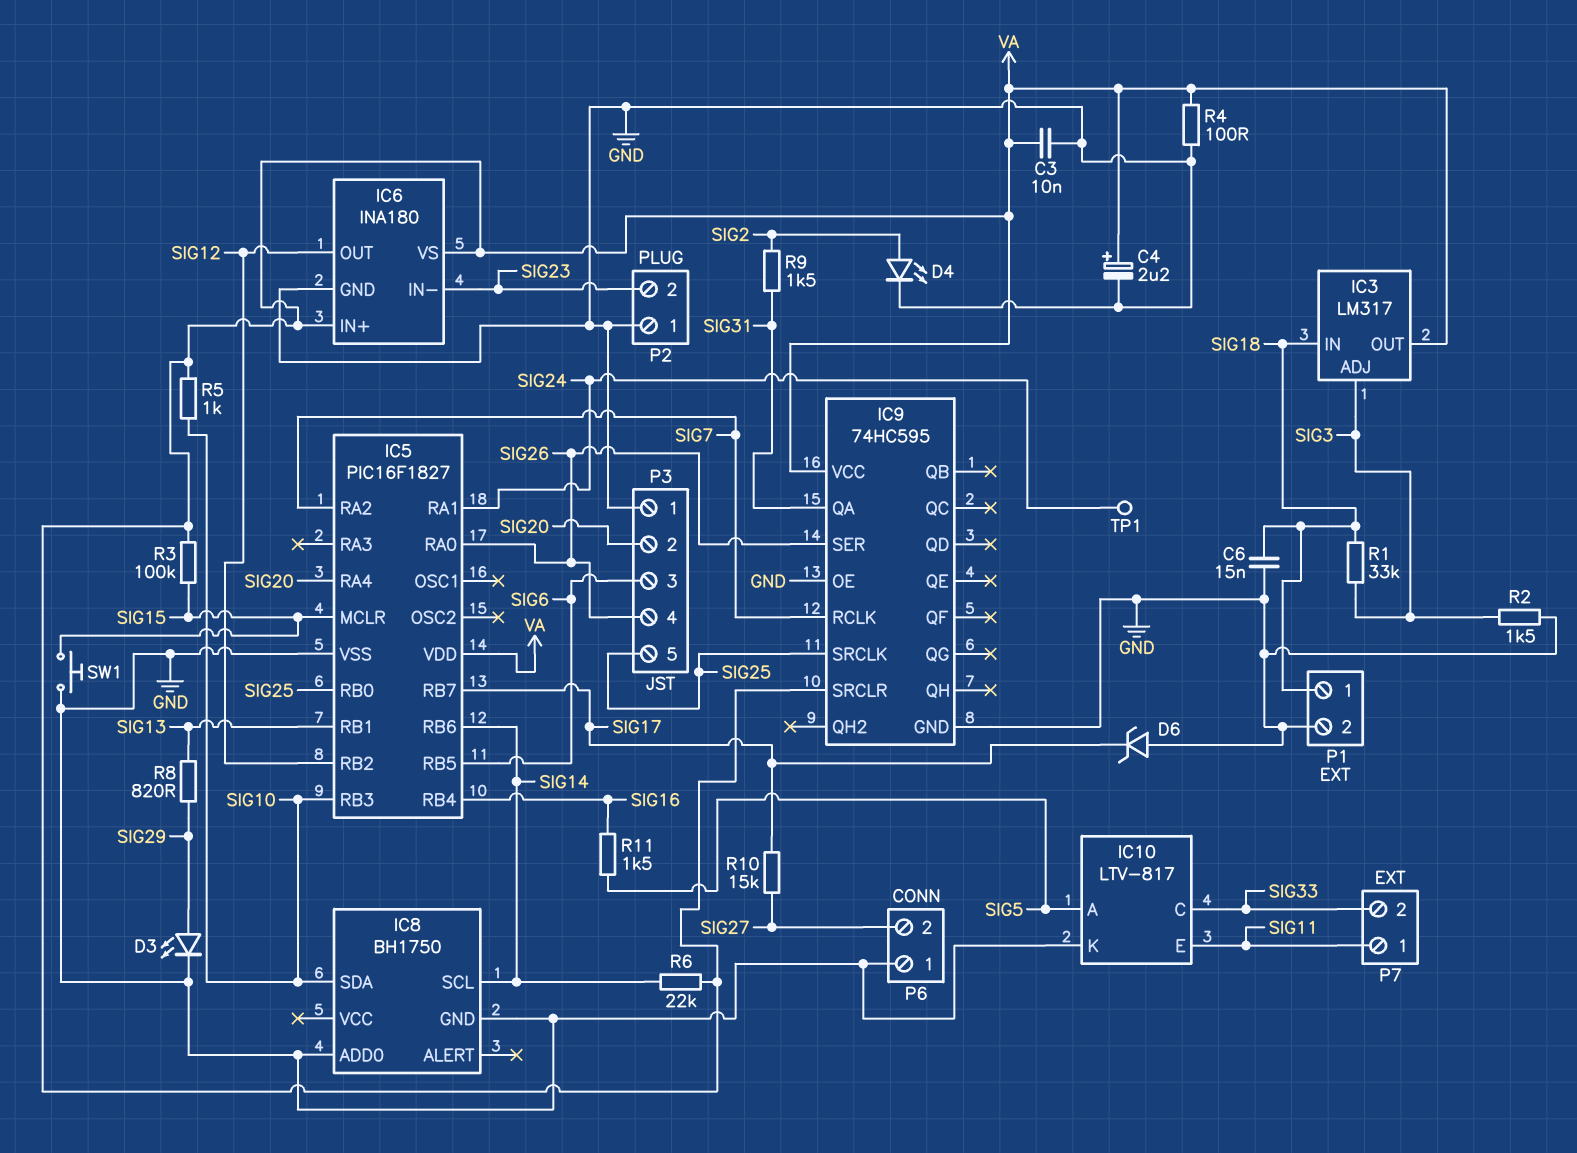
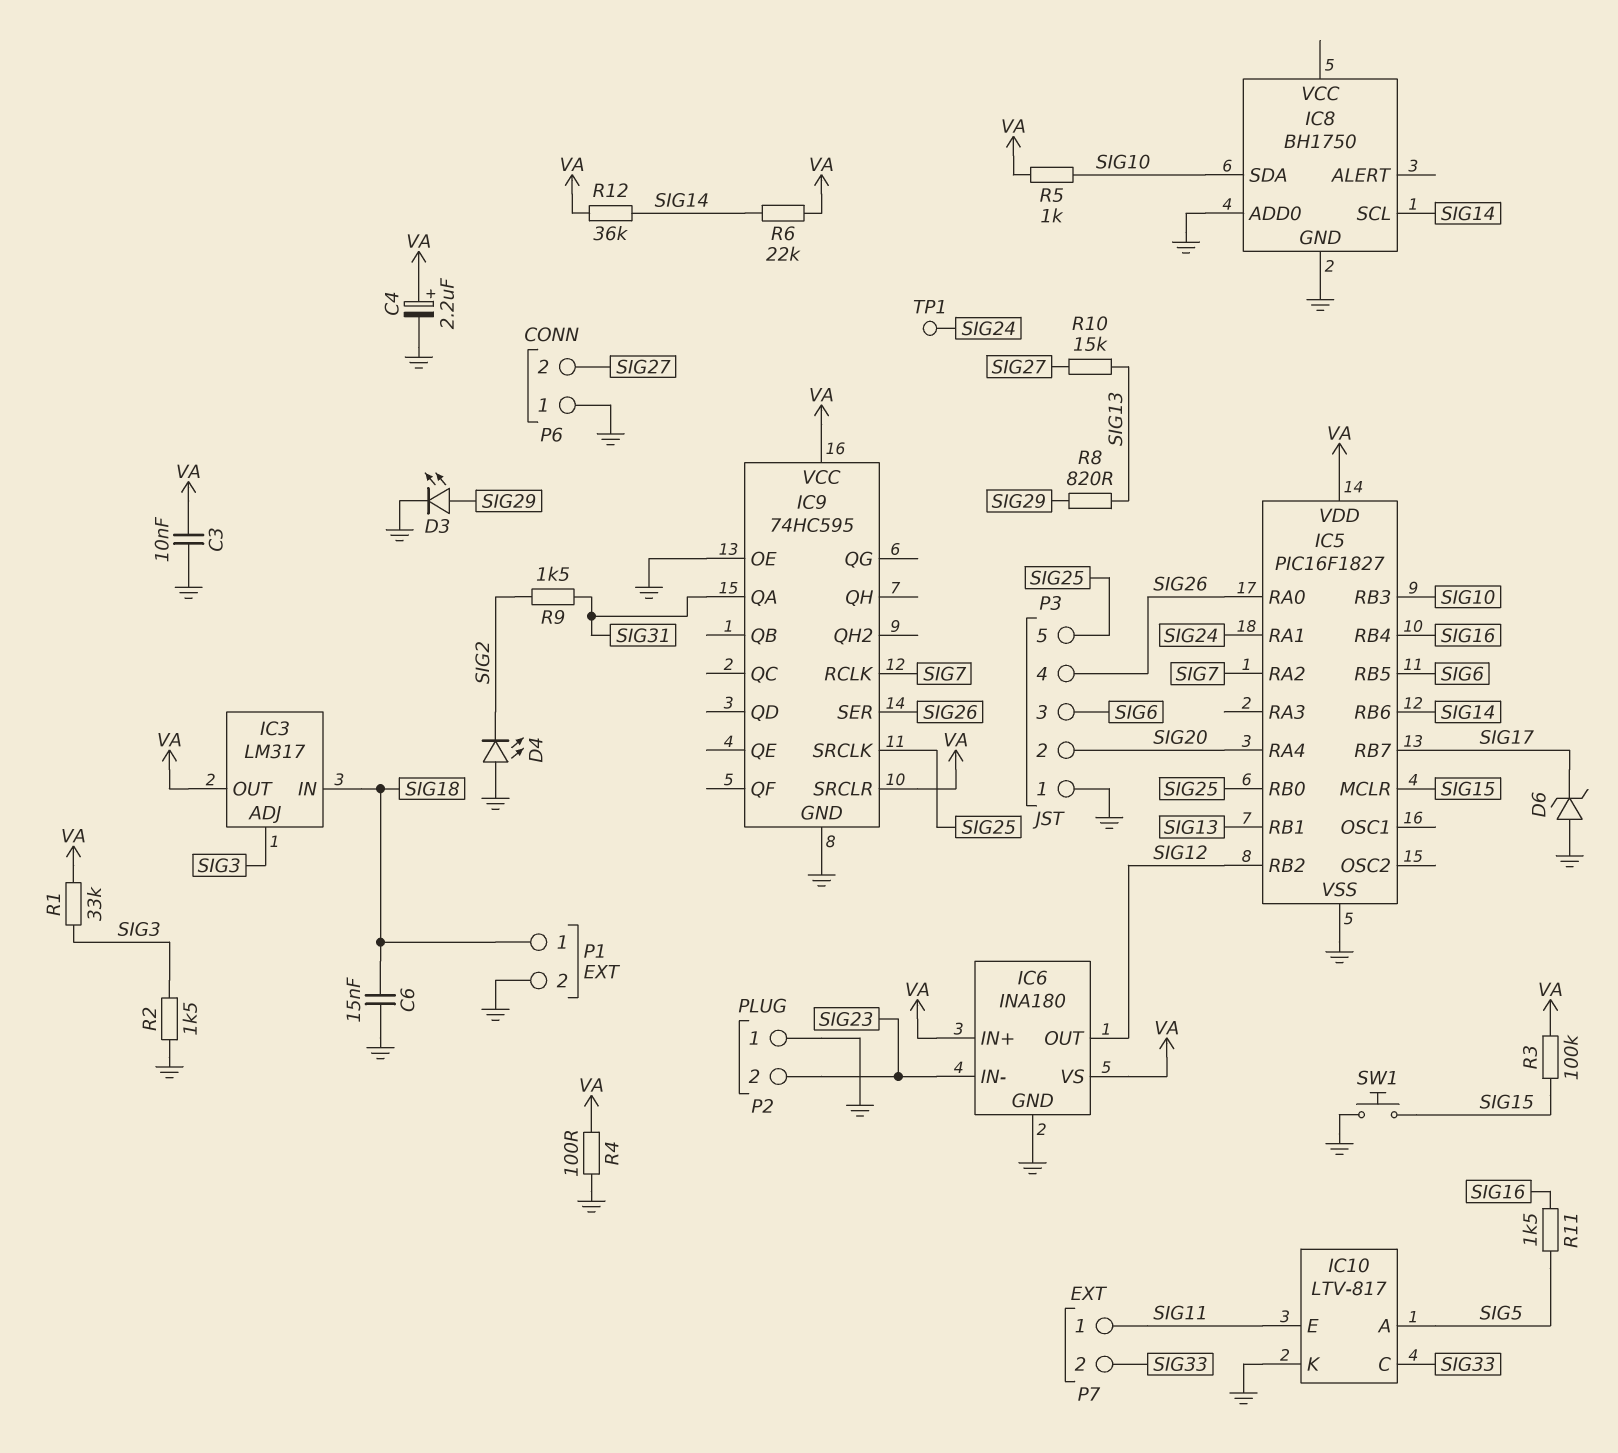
D4: LED (A SIG2, K GND) -> LED (A GND, K SIG2)
R1: 33k (SIG3, SIG18) -> 33k (SIG3, VA)
R10: 15k (SIG17, SIG27) -> 15k (SIG13, SIG27)
R12: none -> 36k (SIG14, VA)

